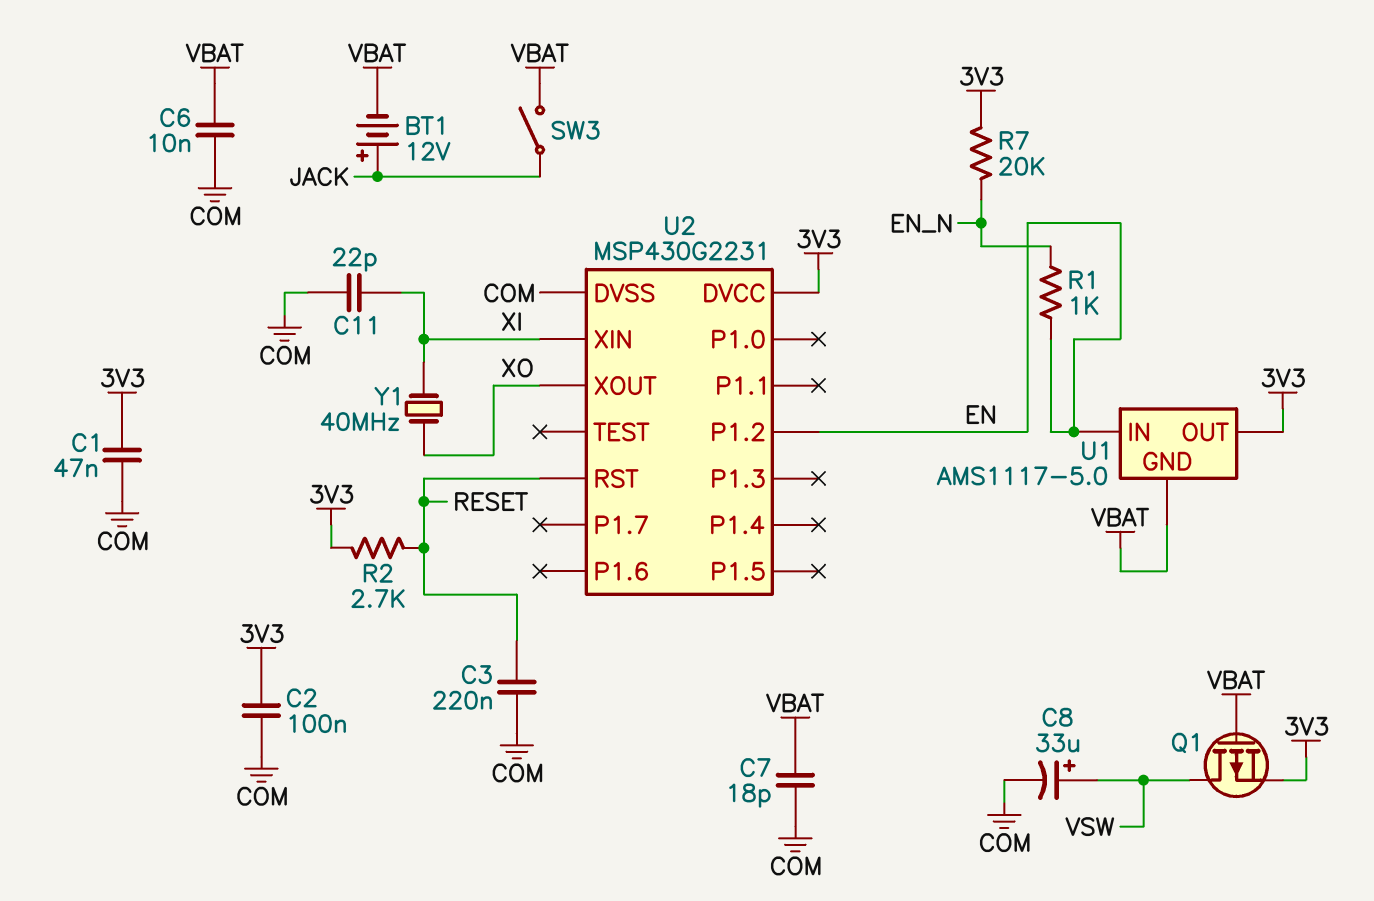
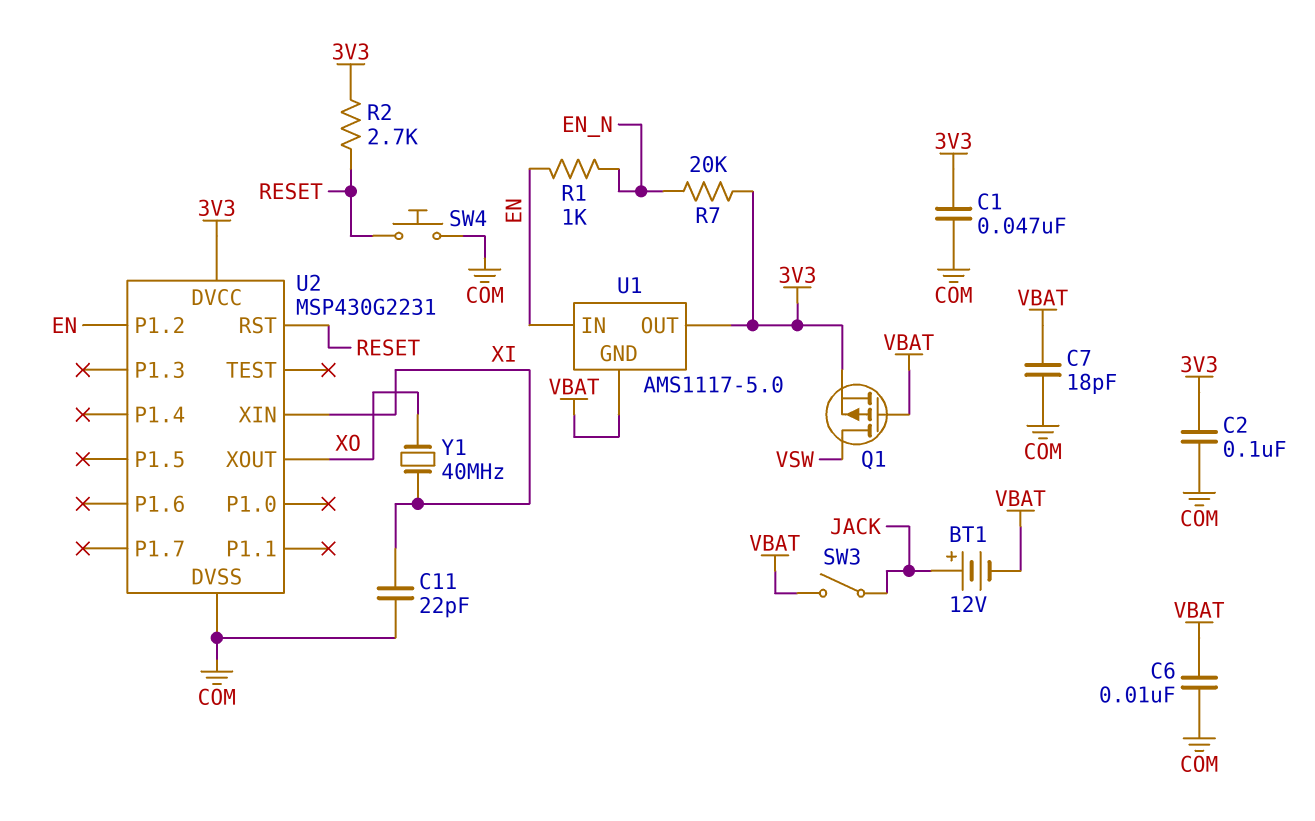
C3: 220nF (COM, RESET) -> none
C8: 33uF (plus VSW, minus COM) -> none
SW4: none -> button (COM, RESET)

